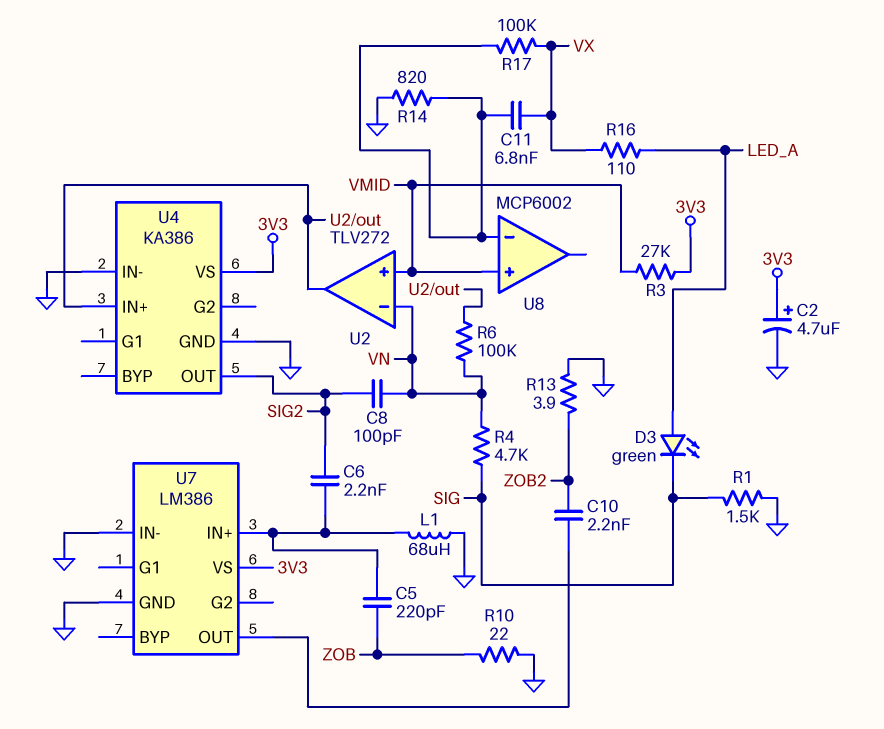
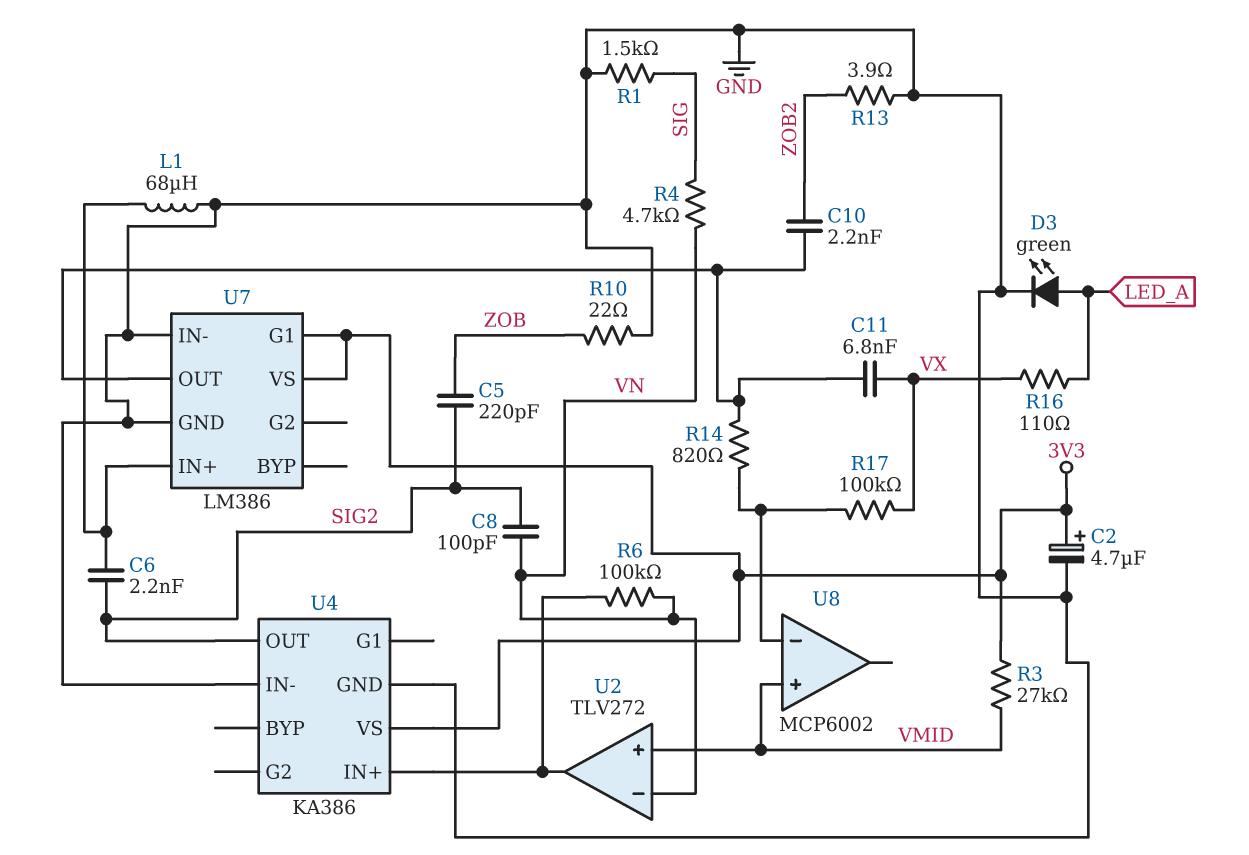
C5: 220pF (U7/IN+, ZOB) -> 220pF (SIG2, ZOB)
C11: 6.8nF (U8/in-, VX) -> 6.8nF (U7/OUT, VX)
D3: LED green (A LED_A, K SIG) -> LED green (A LED_A, K GND)
R14: 820 (GND, U8/in-) -> 820 (U7/OUT, U8/in-)
U7 pin G1: none -> 3V3

